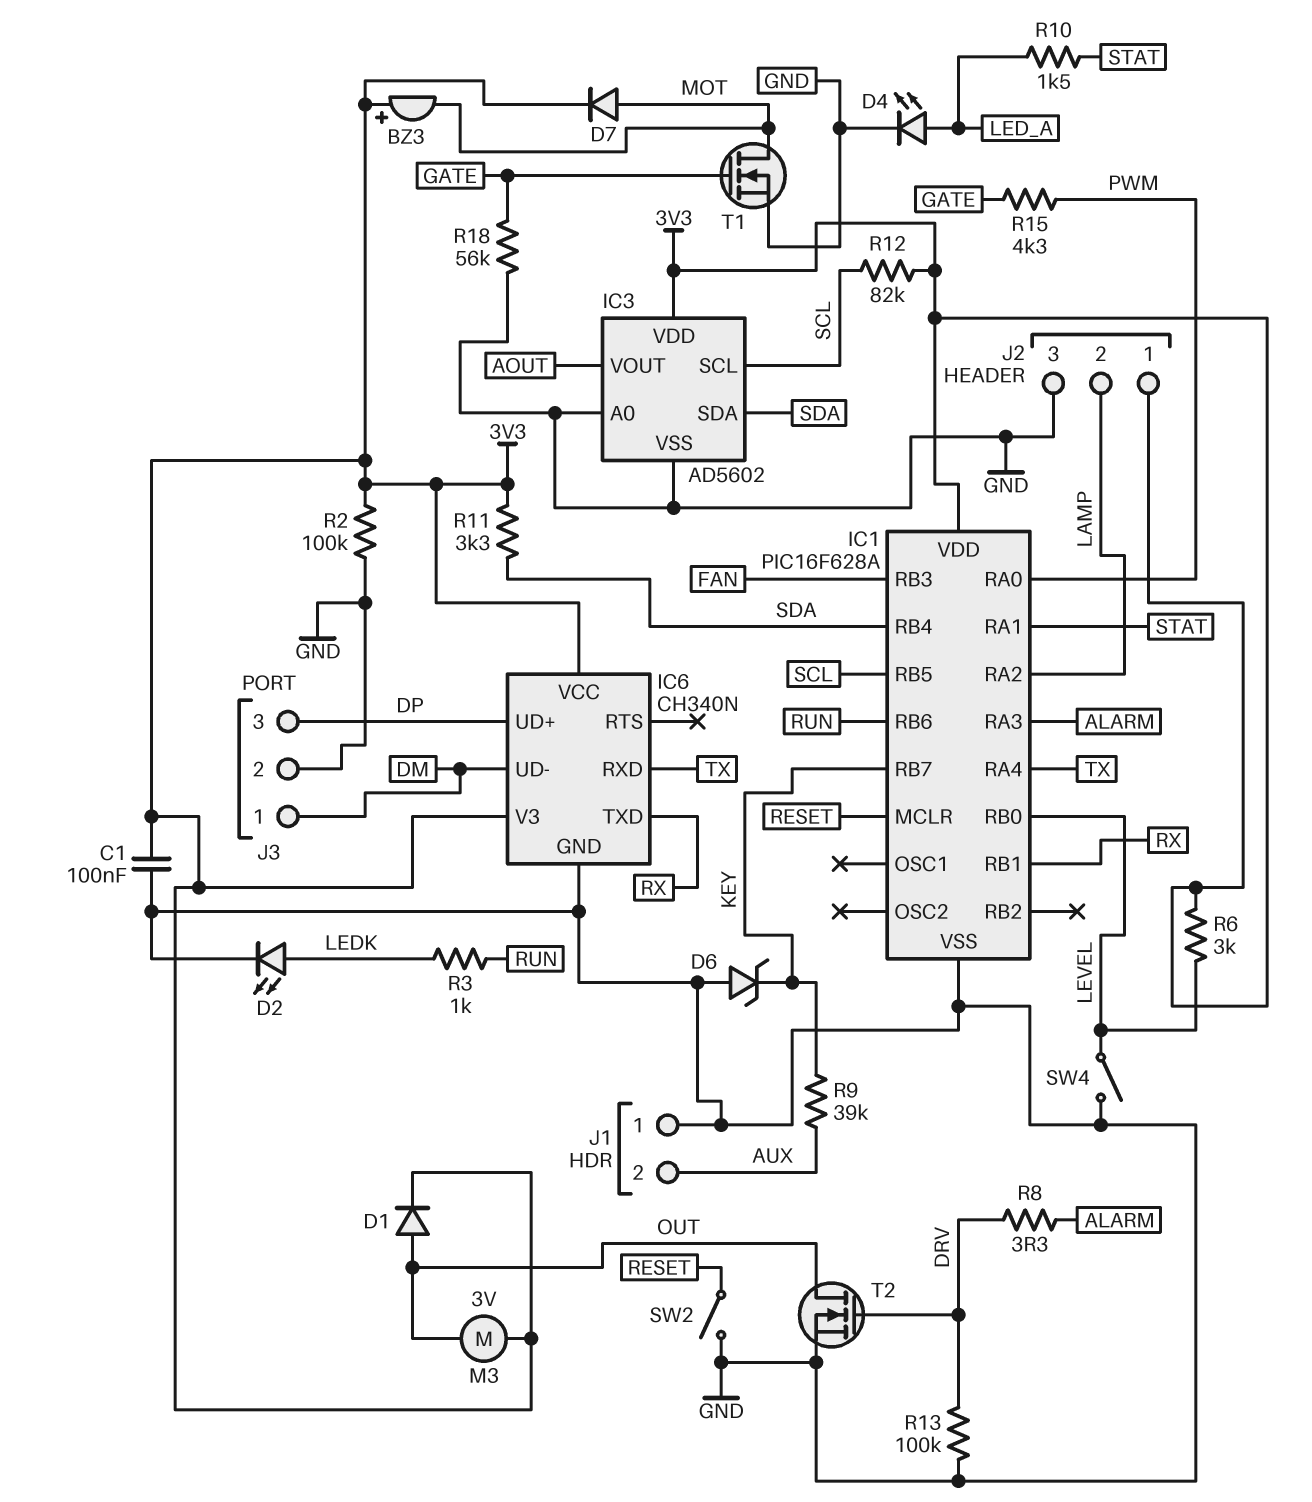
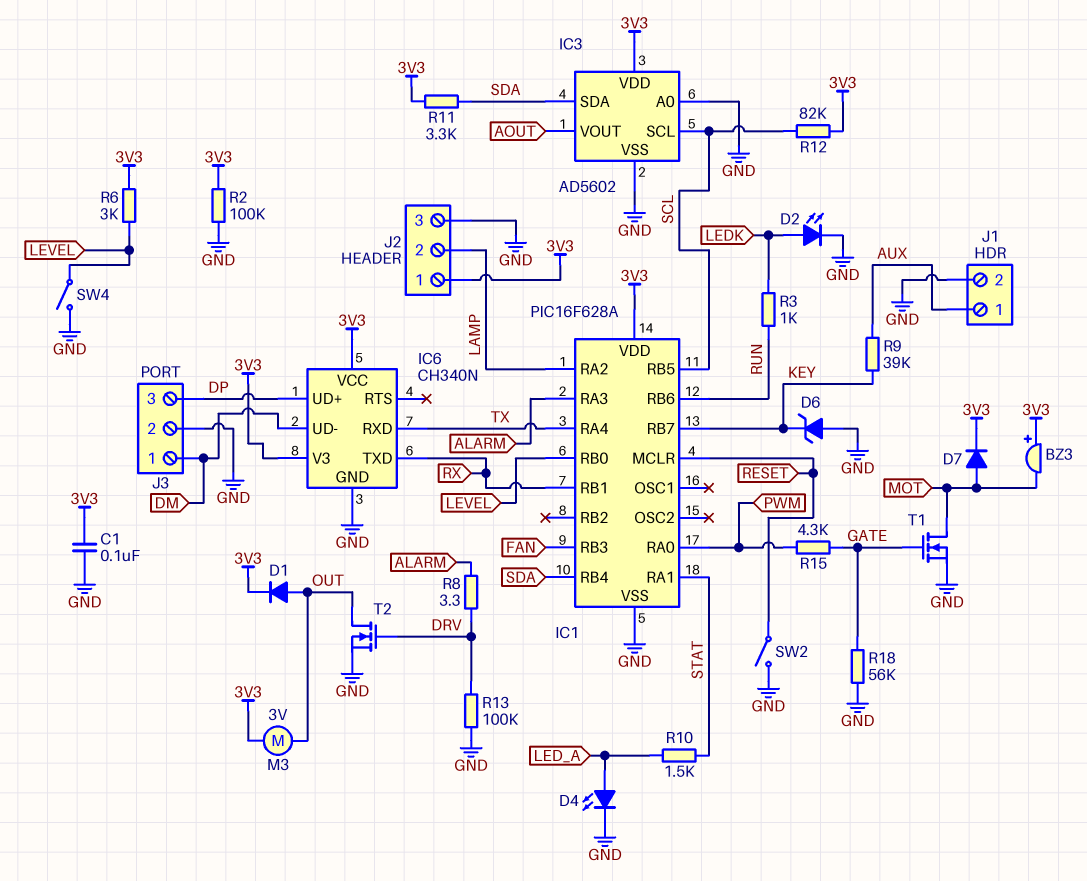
J1 pin 1: GND -> AUX
J1 pin 2: AUX -> GND

